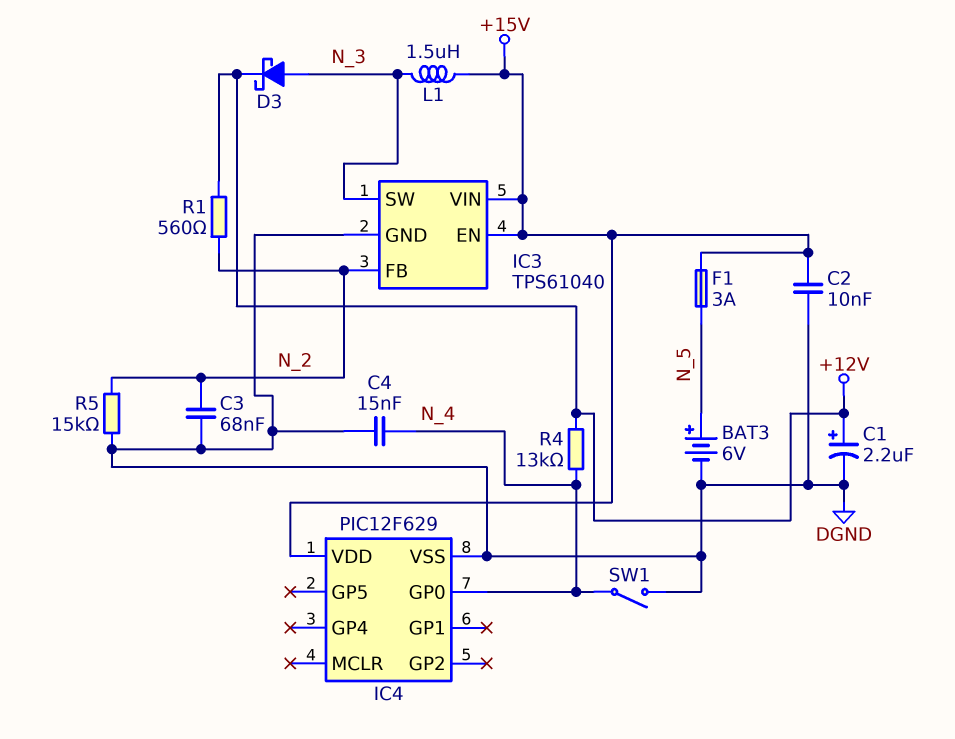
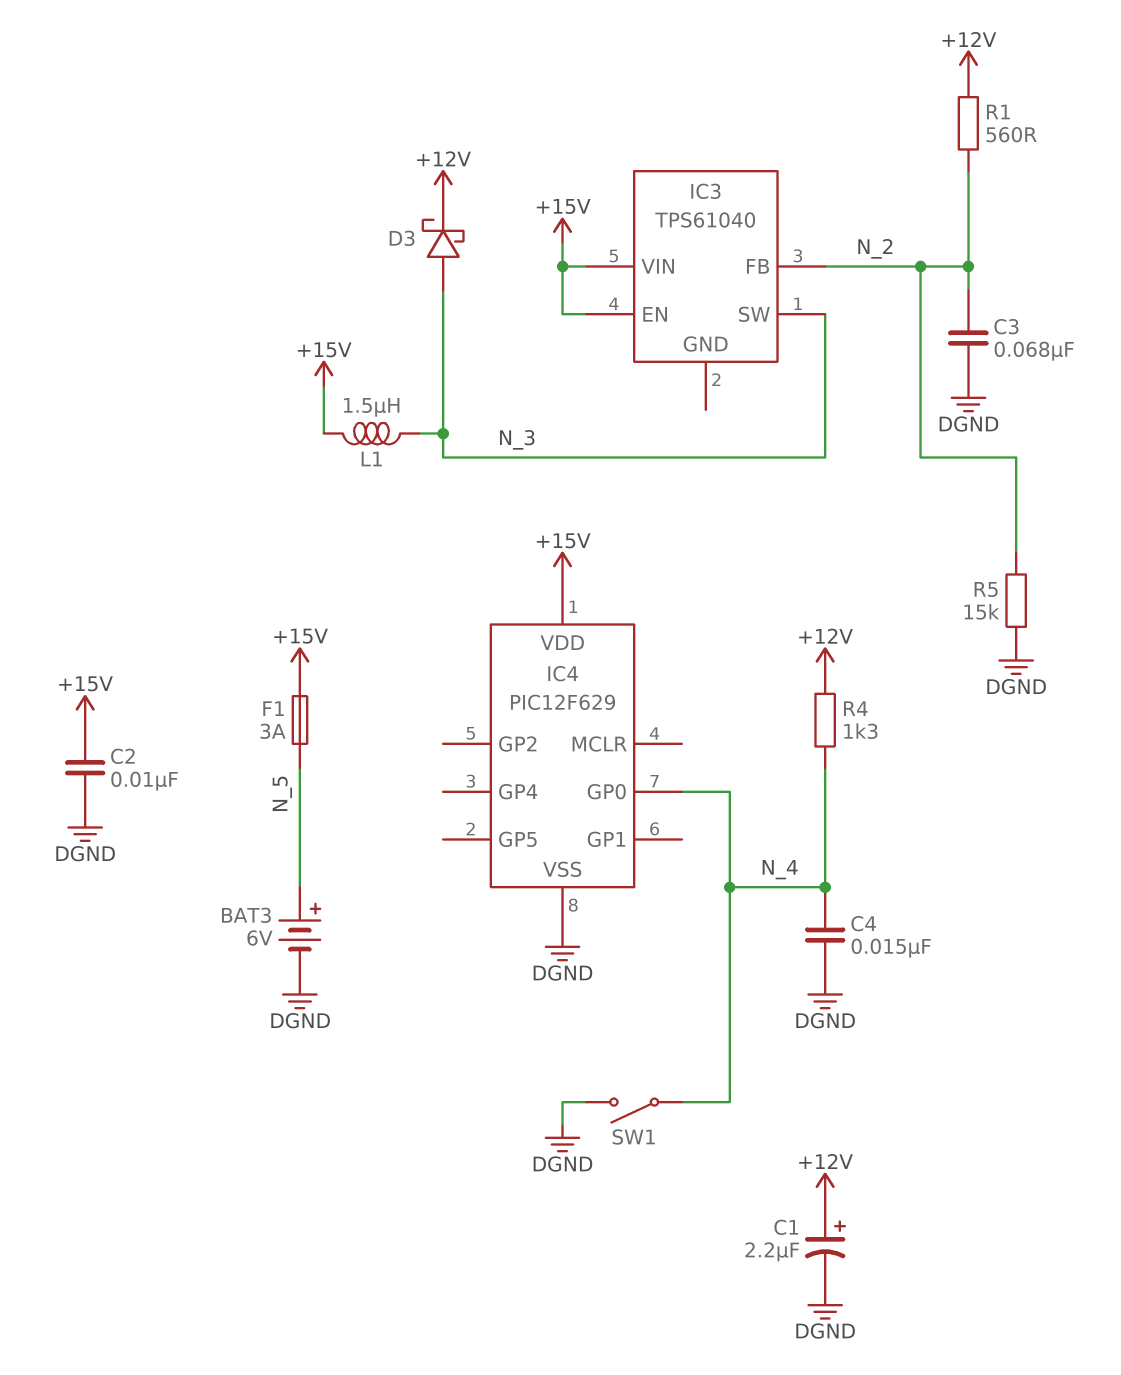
IC3 pin GND: DGND -> none
R4: 13k (+12V, N_4) -> 1.3k (+12V, N_4)

